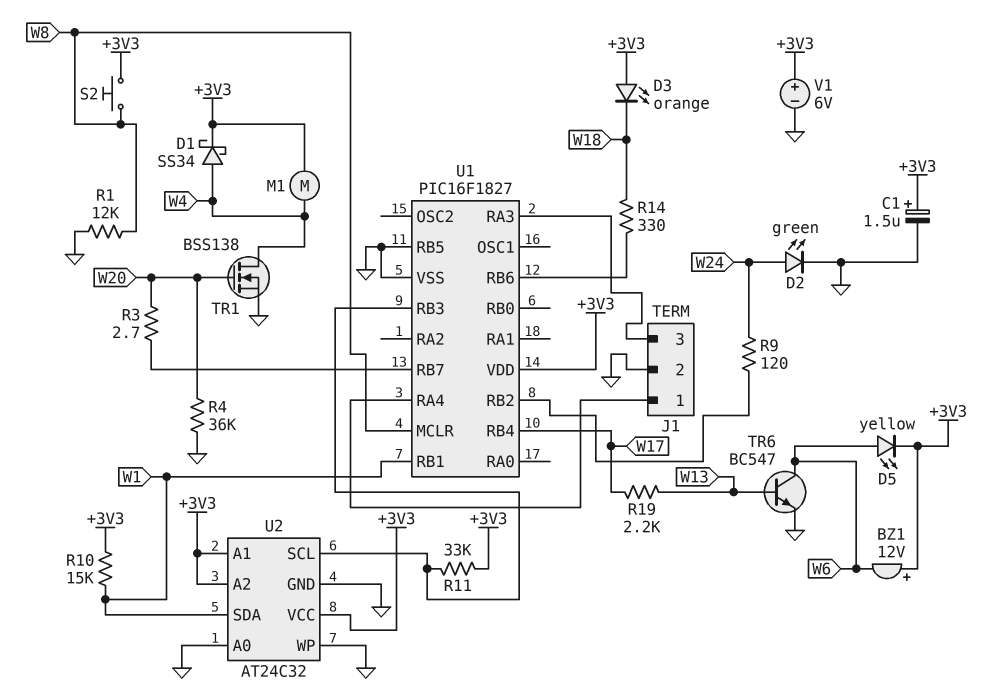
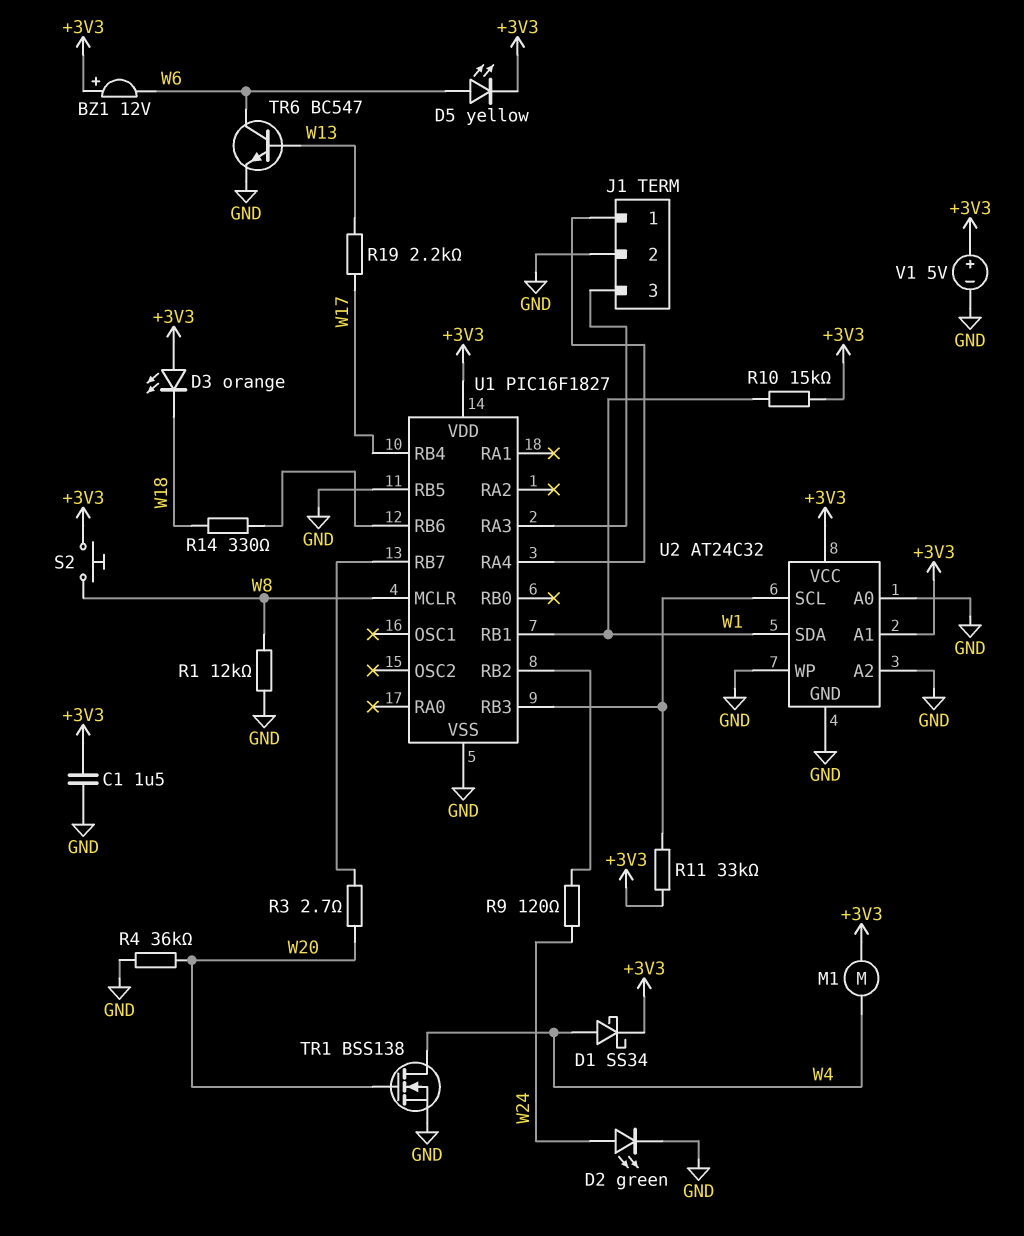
C1: 1.5uF (plus +3V3, minus GND) -> 1.5uF (+3V3, GND)
U2 pin A2: +3V3 -> GND
V1: 6V (plus +3V3, minus GND) -> 5V (plus +3V3, minus GND)

